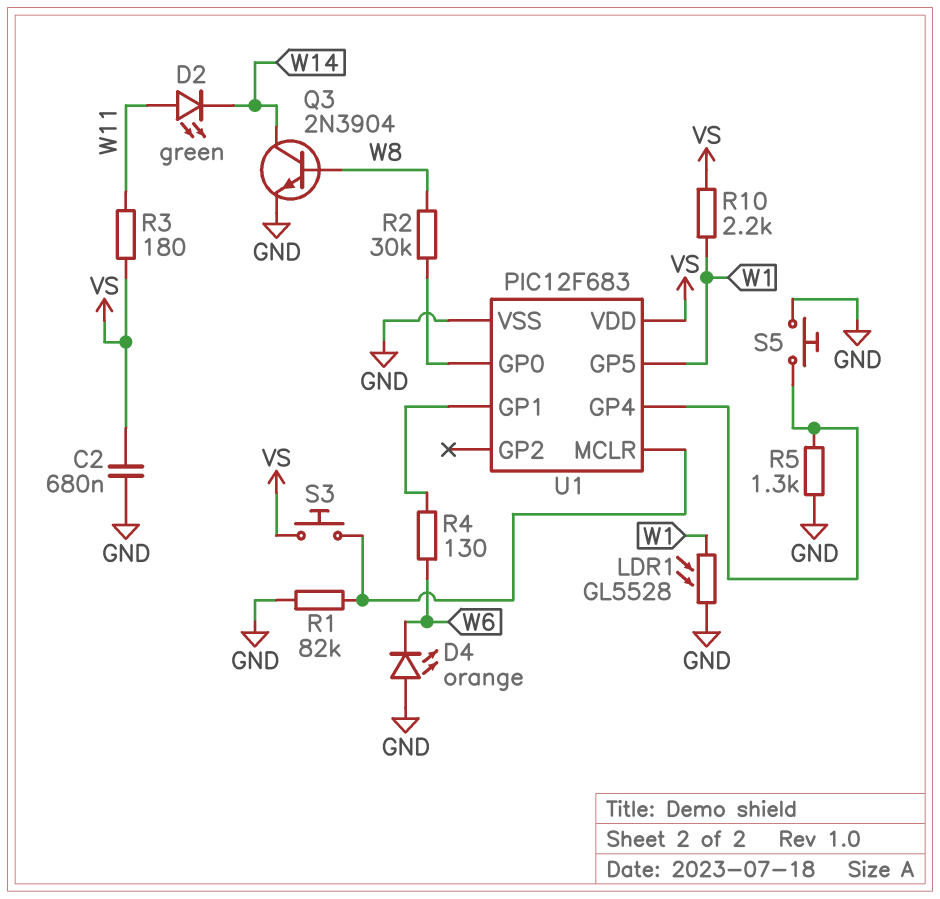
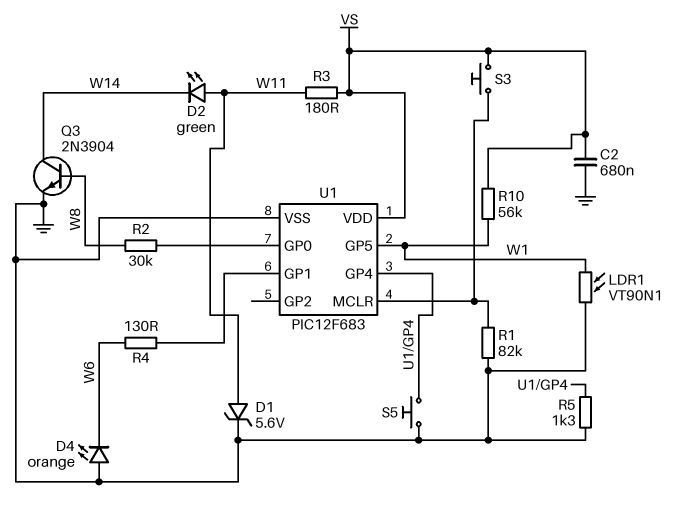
D1: none -> zener 5.6V (A W11, K GND)
LDR1: GL5528 (GND, W1) -> VT90N1 (GND, W1)
R10: 2.2k (VS, W1) -> 56k (VS, W1)

